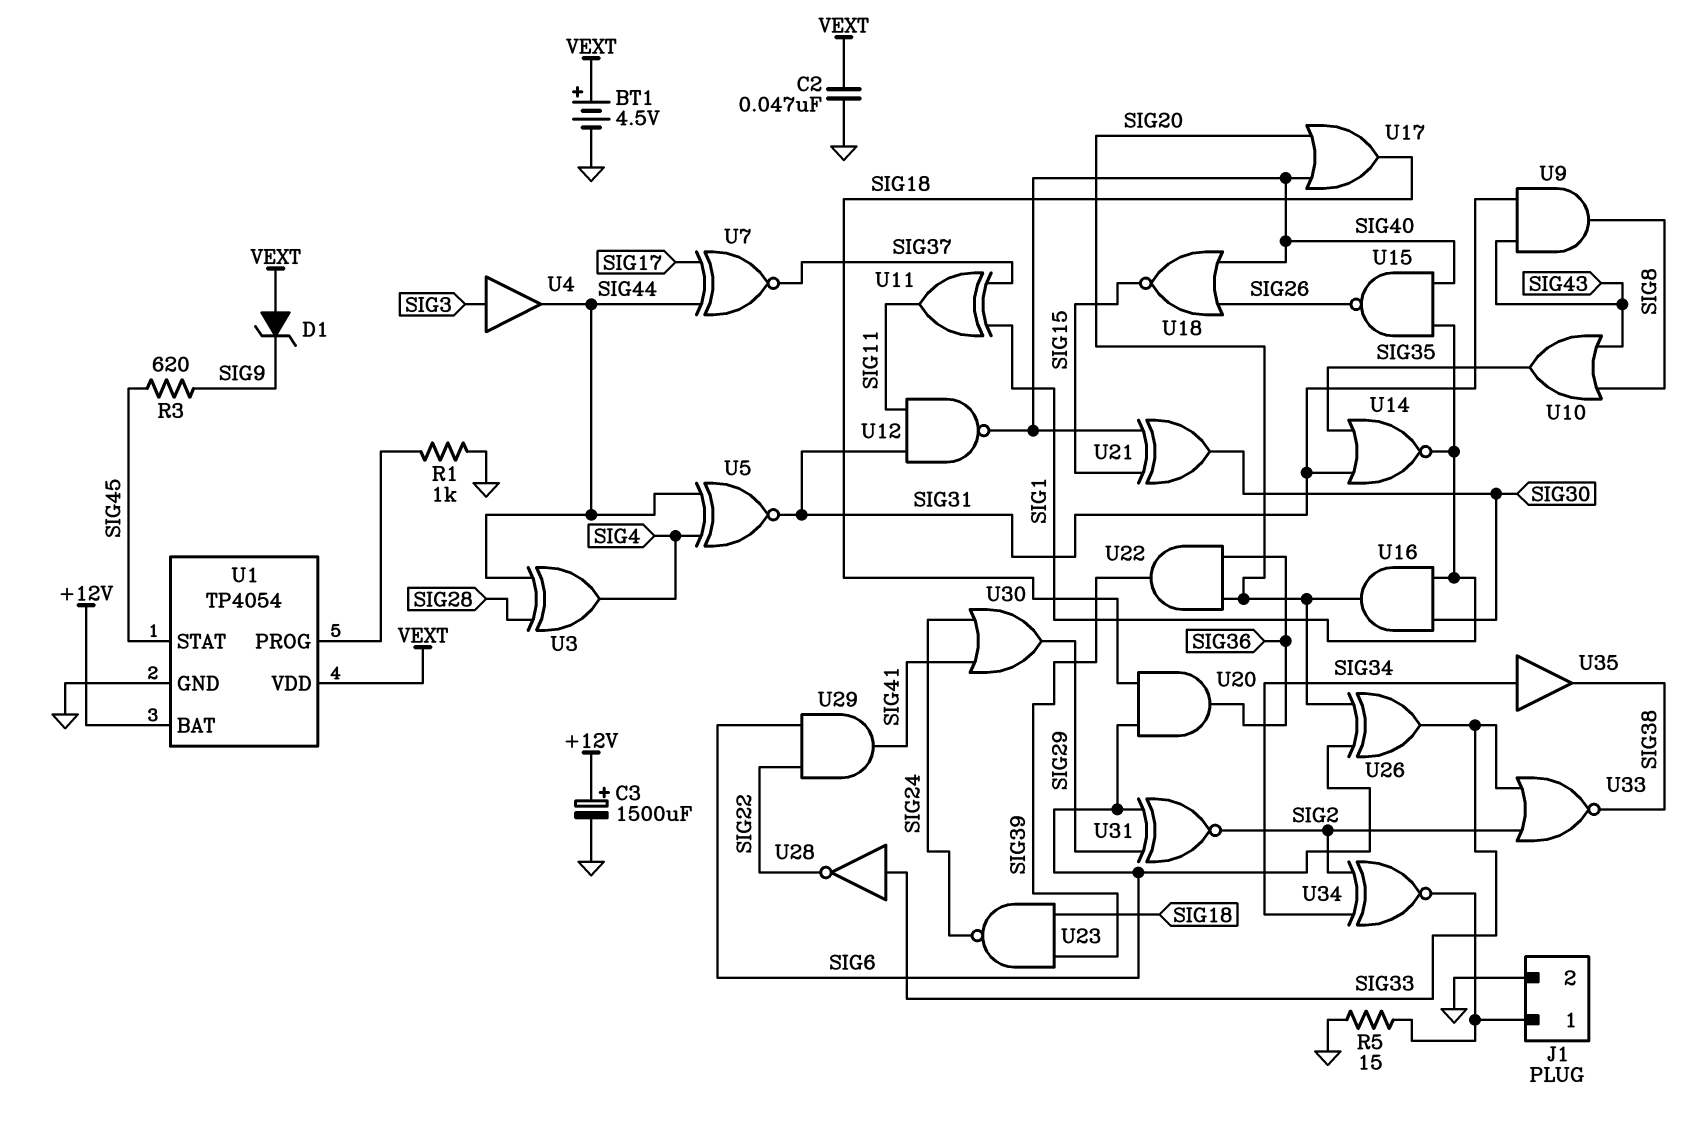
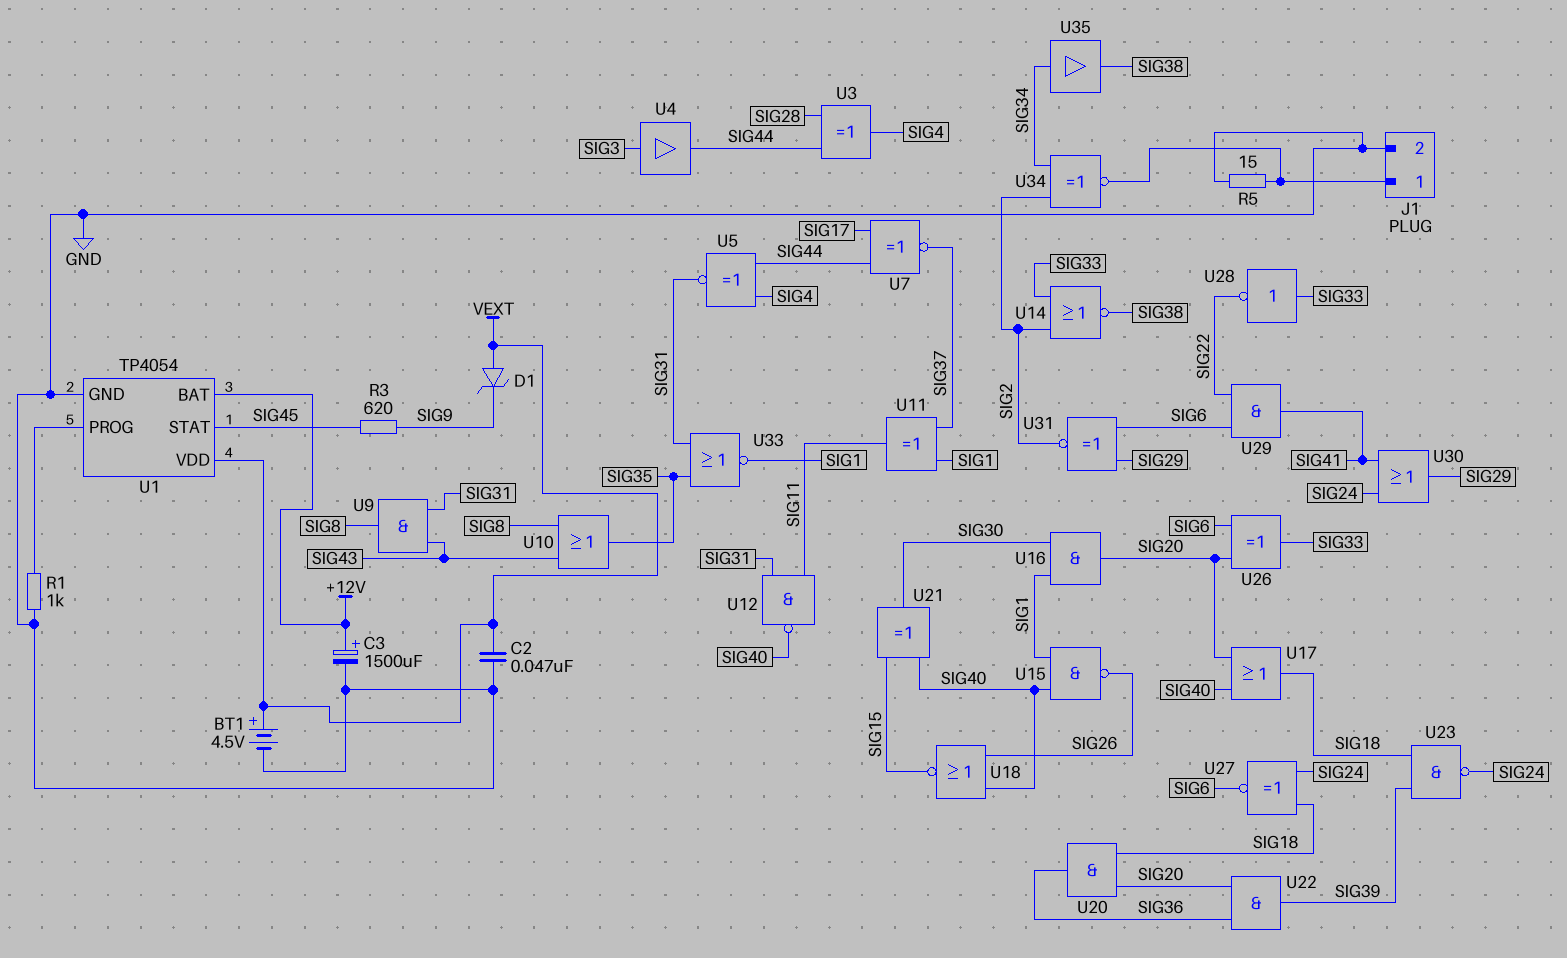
U14: NOR (in SIG31, in SIG35, out SIG1) -> NOR (in SIG2, in SIG33, out SIG38)
U20: AND (in SIG6, in SIG18, out SIG36) -> AND (in SIG18, in SIG20, out SIG36)
U27: none -> XNOR (in SIG18, in SIG24, out SIG6)
U33: NOR (in SIG2, in SIG33, out SIG38) -> NOR (in SIG31, in SIG35, out SIG1)

